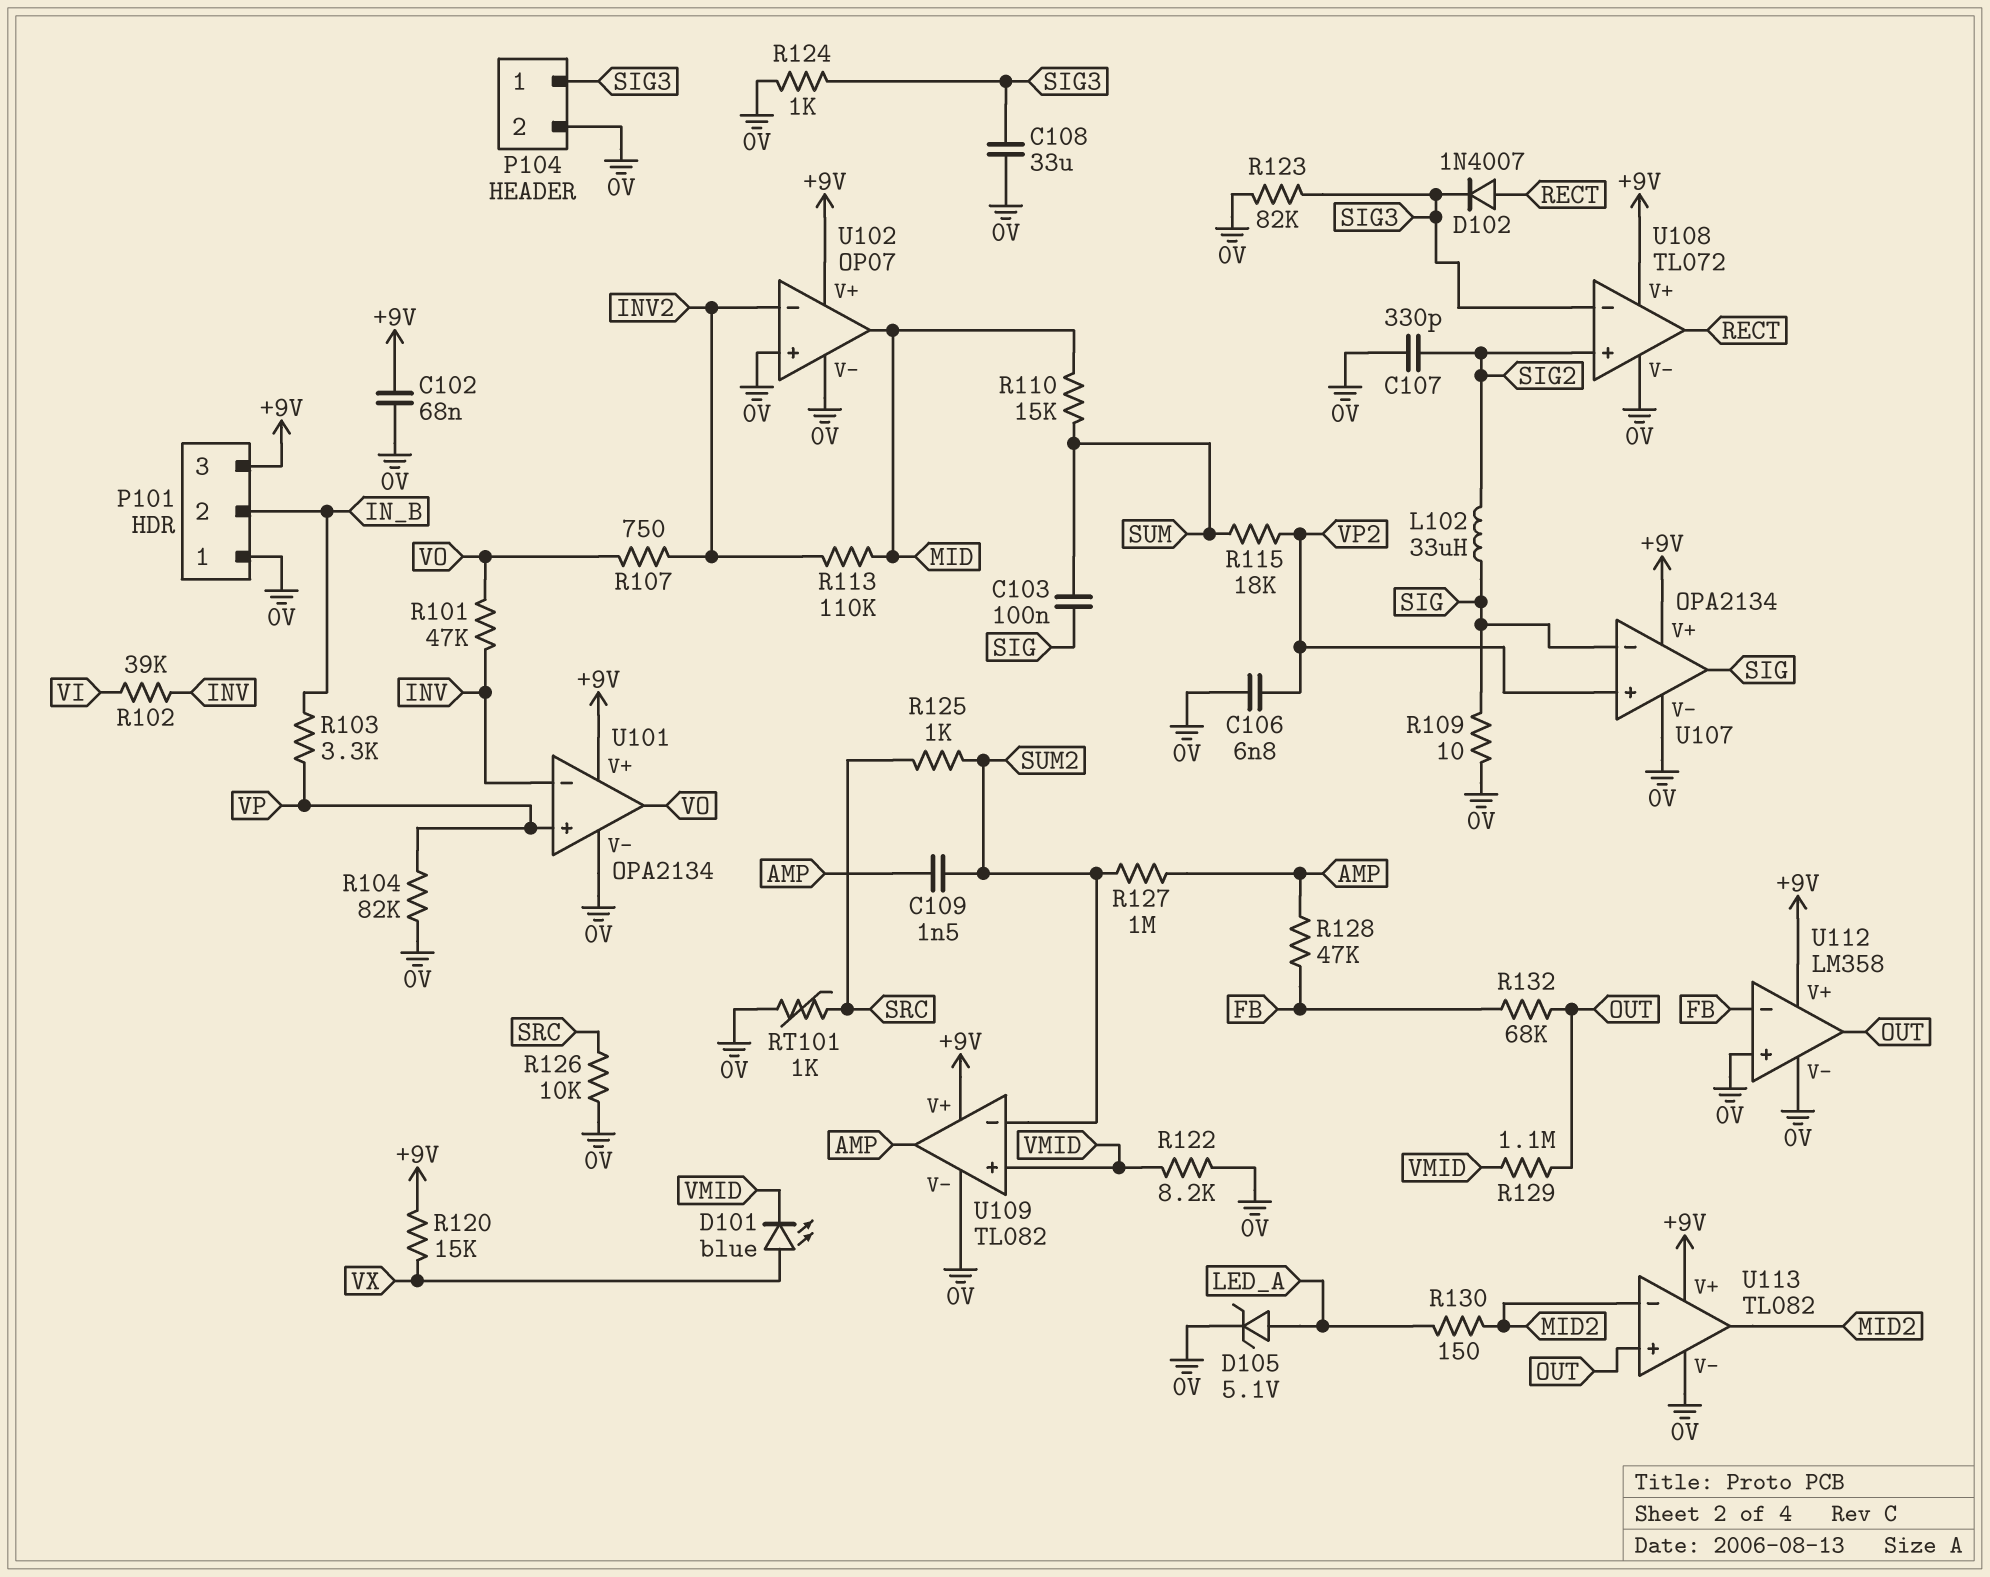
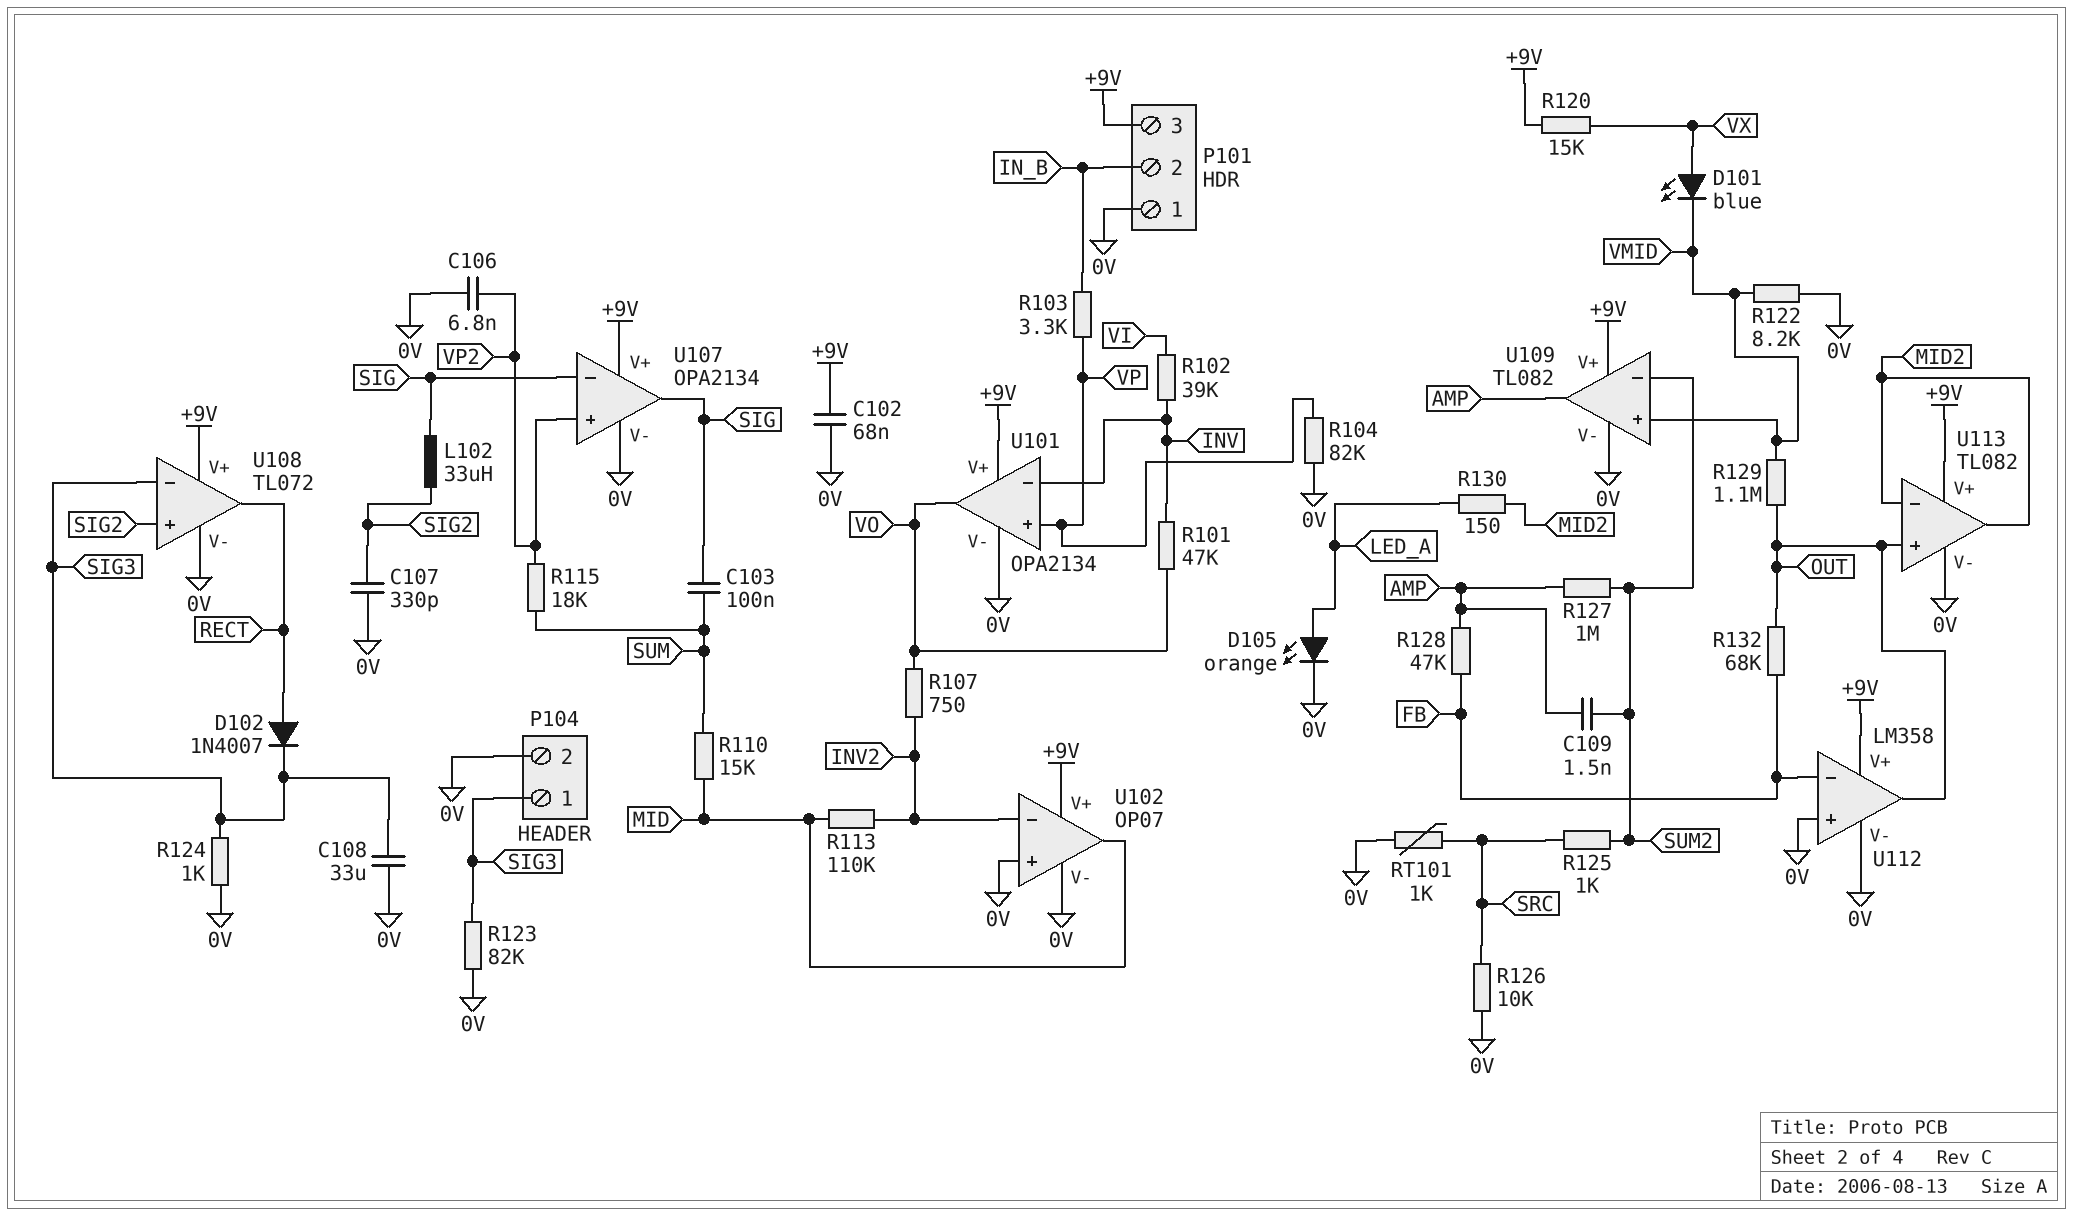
D105: zener 5.1V (A LED_A, K 0V) -> LED orange (A LED_A, K 0V)
R109: 10 (0V, SIG) -> none

